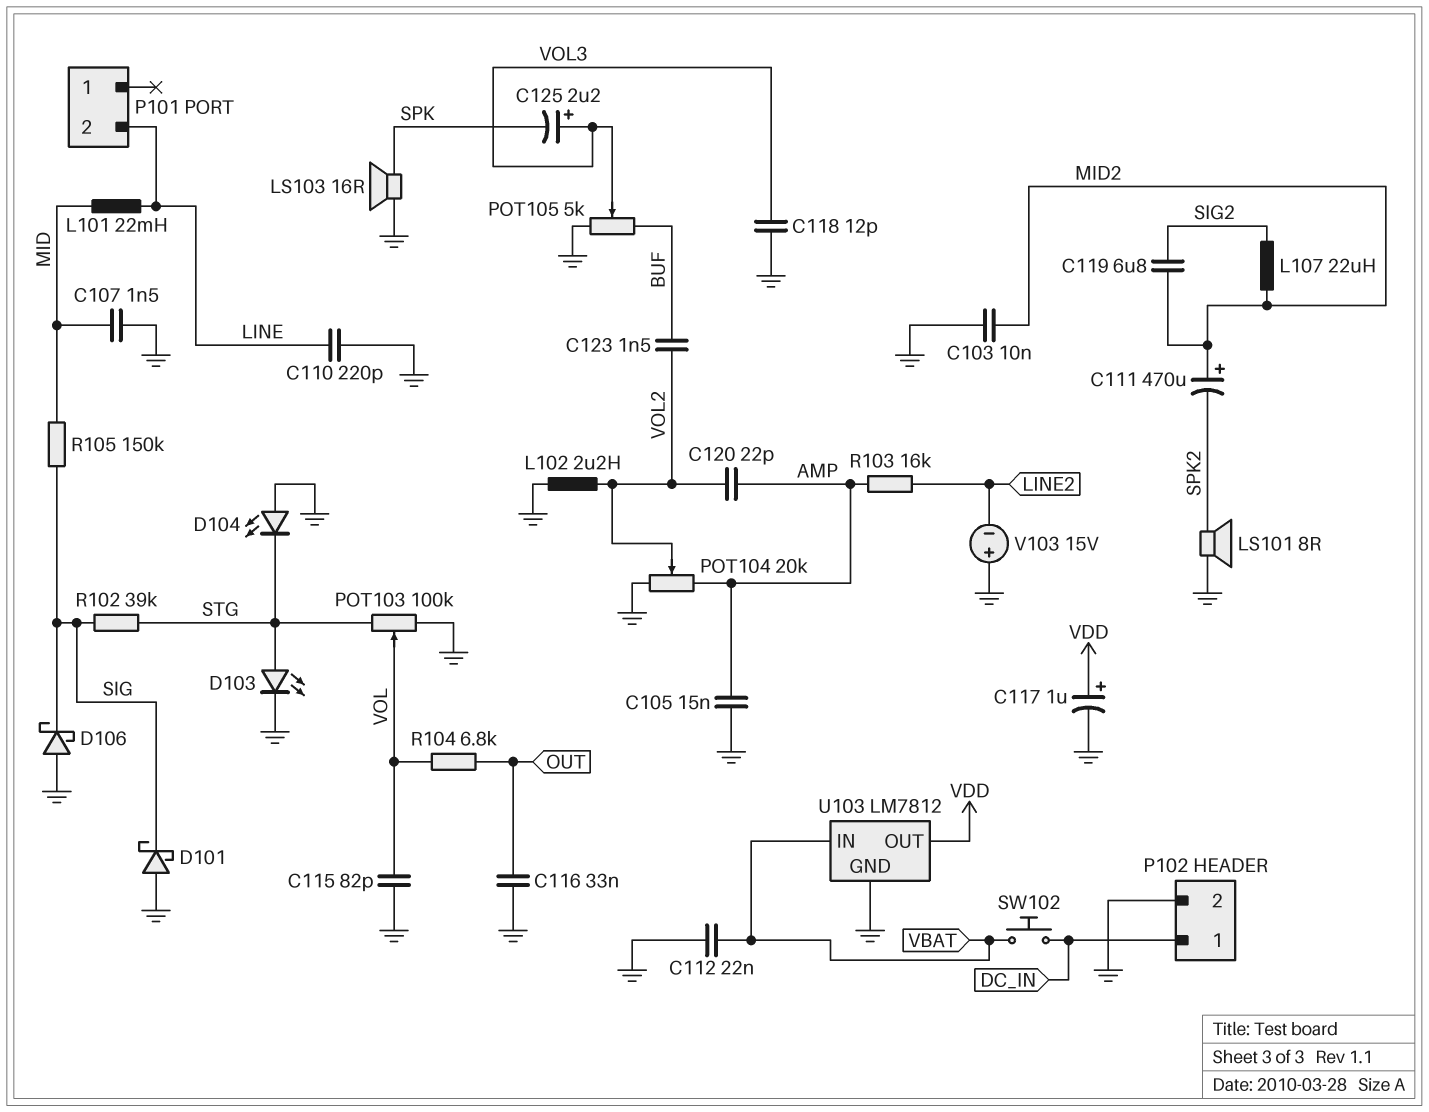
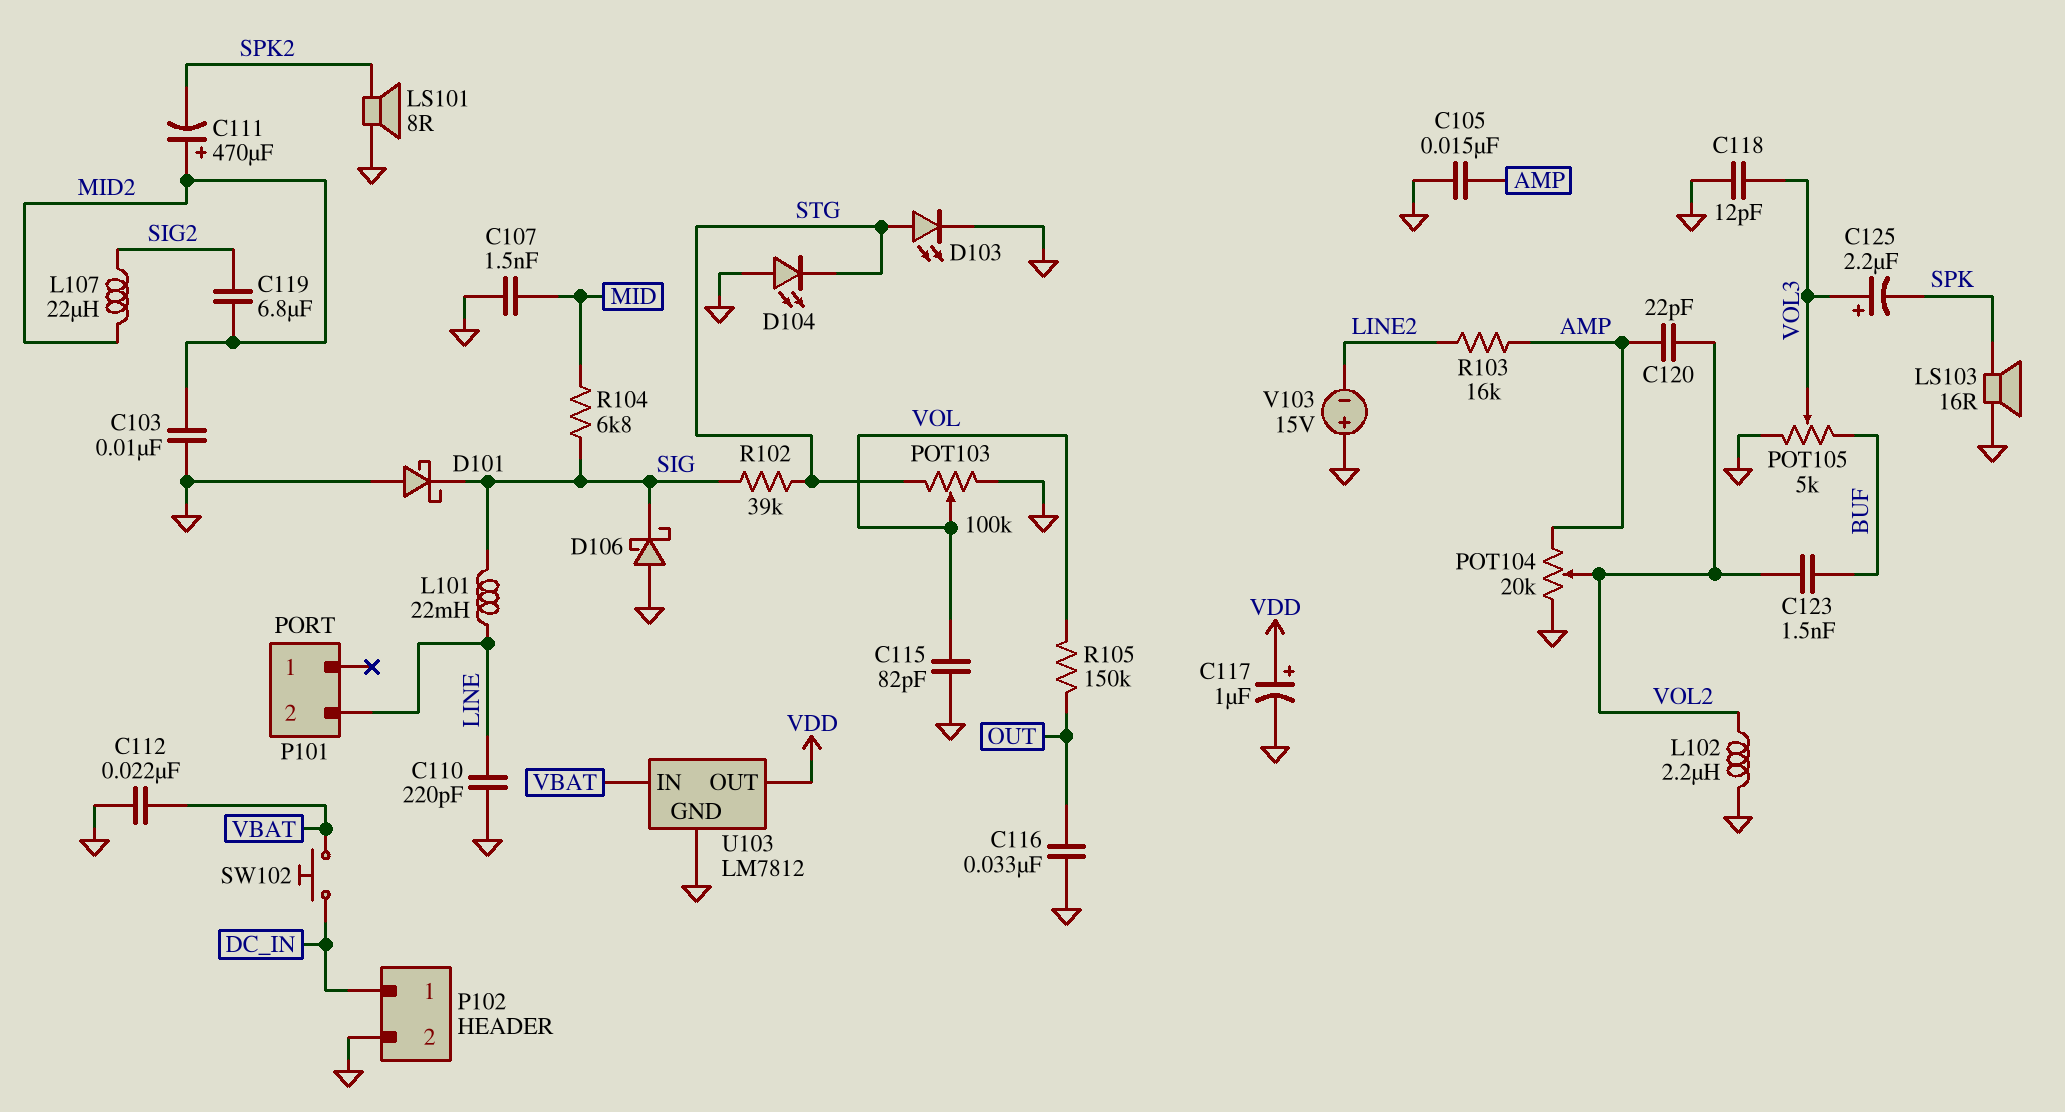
L101: 22mH (LINE, MID) -> 22mH (LINE, SIG)
R104: 6.8k (OUT, VOL) -> 6.8k (MID, SIG)
R105: 150k (MID, SIG) -> 150k (OUT, VOL)

